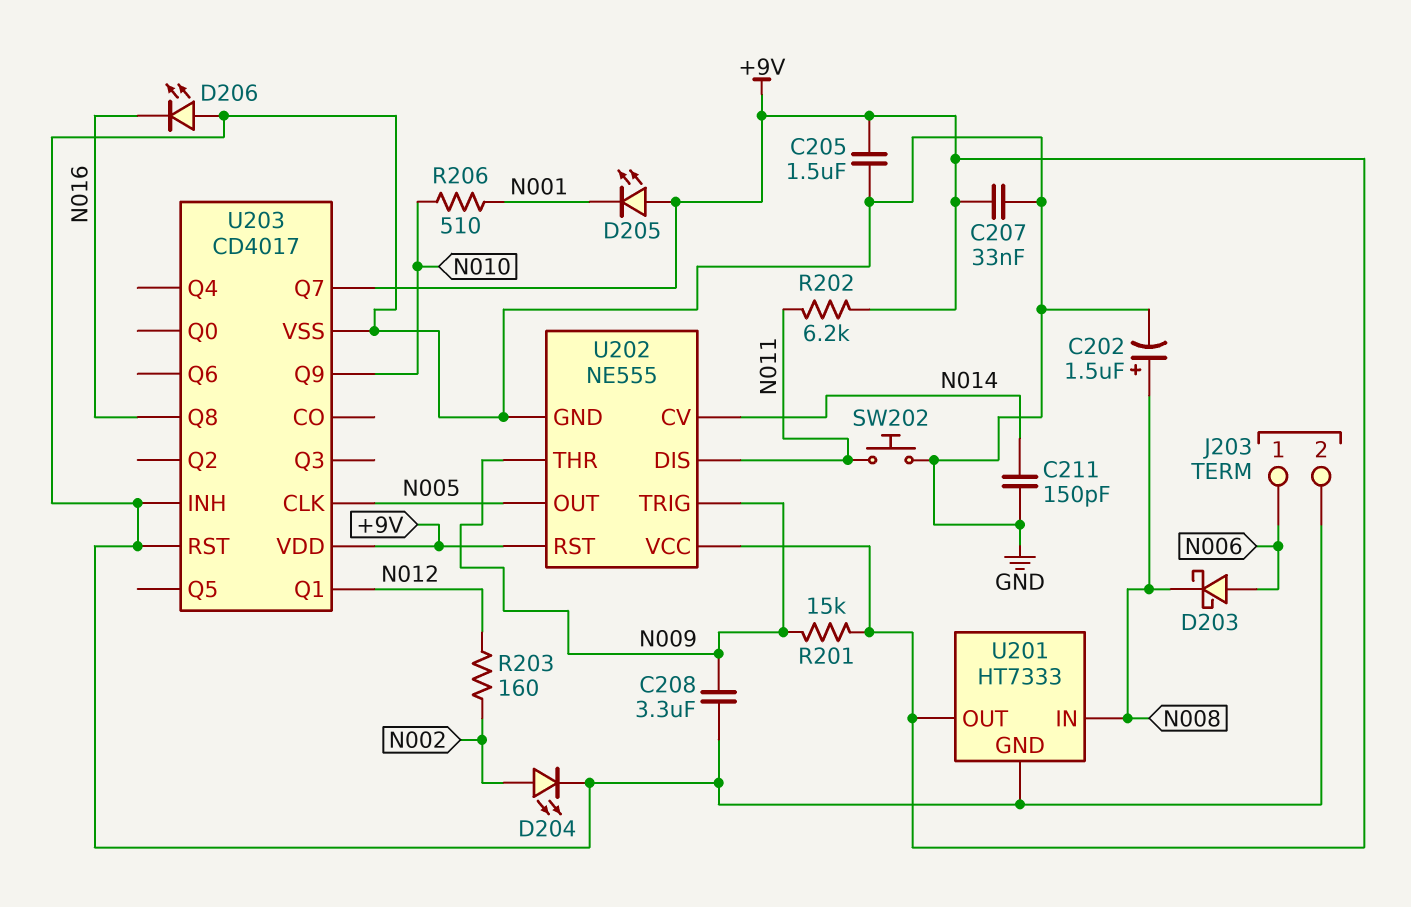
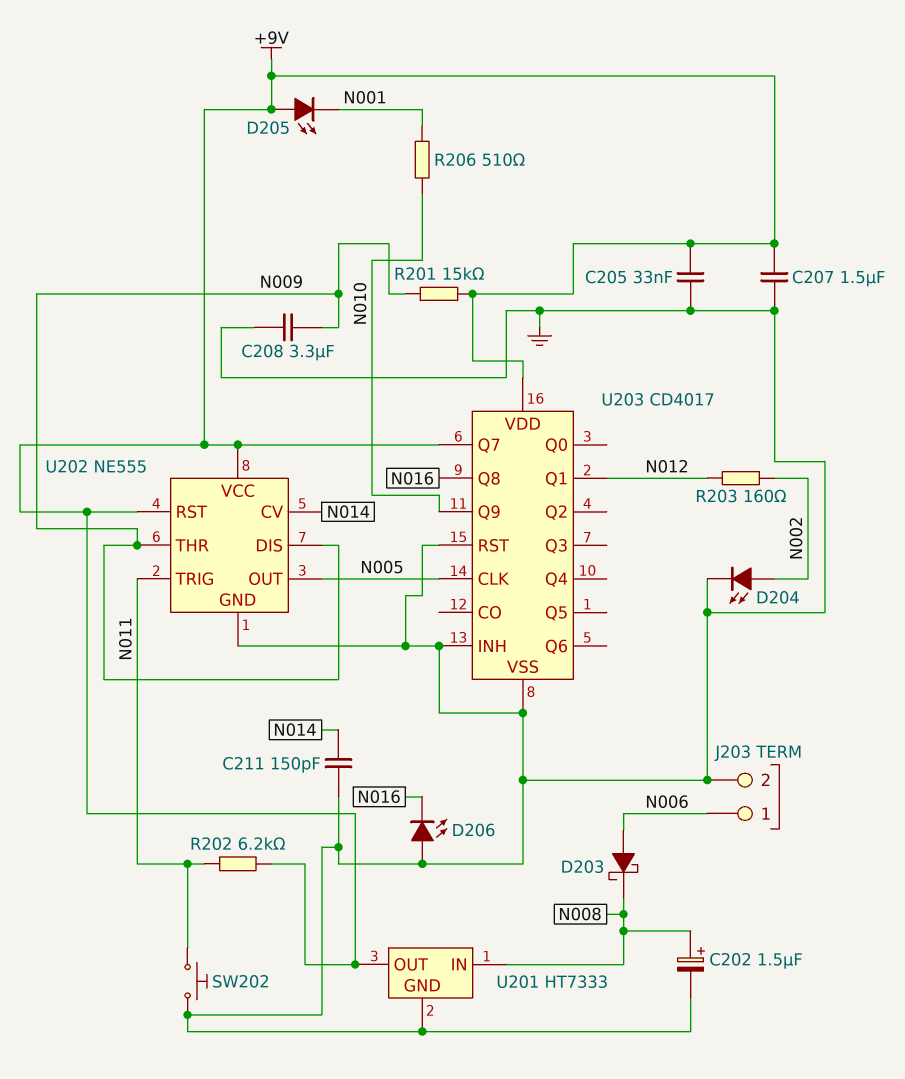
C205: 1.5uF (+9V, GND) -> 33nF (+9V, GND)
C207: 33nF (+9V, GND) -> 1.5uF (+9V, GND)
U202 pin DIS: N011 -> N009
U202 pin TRIG: N009 -> N011

